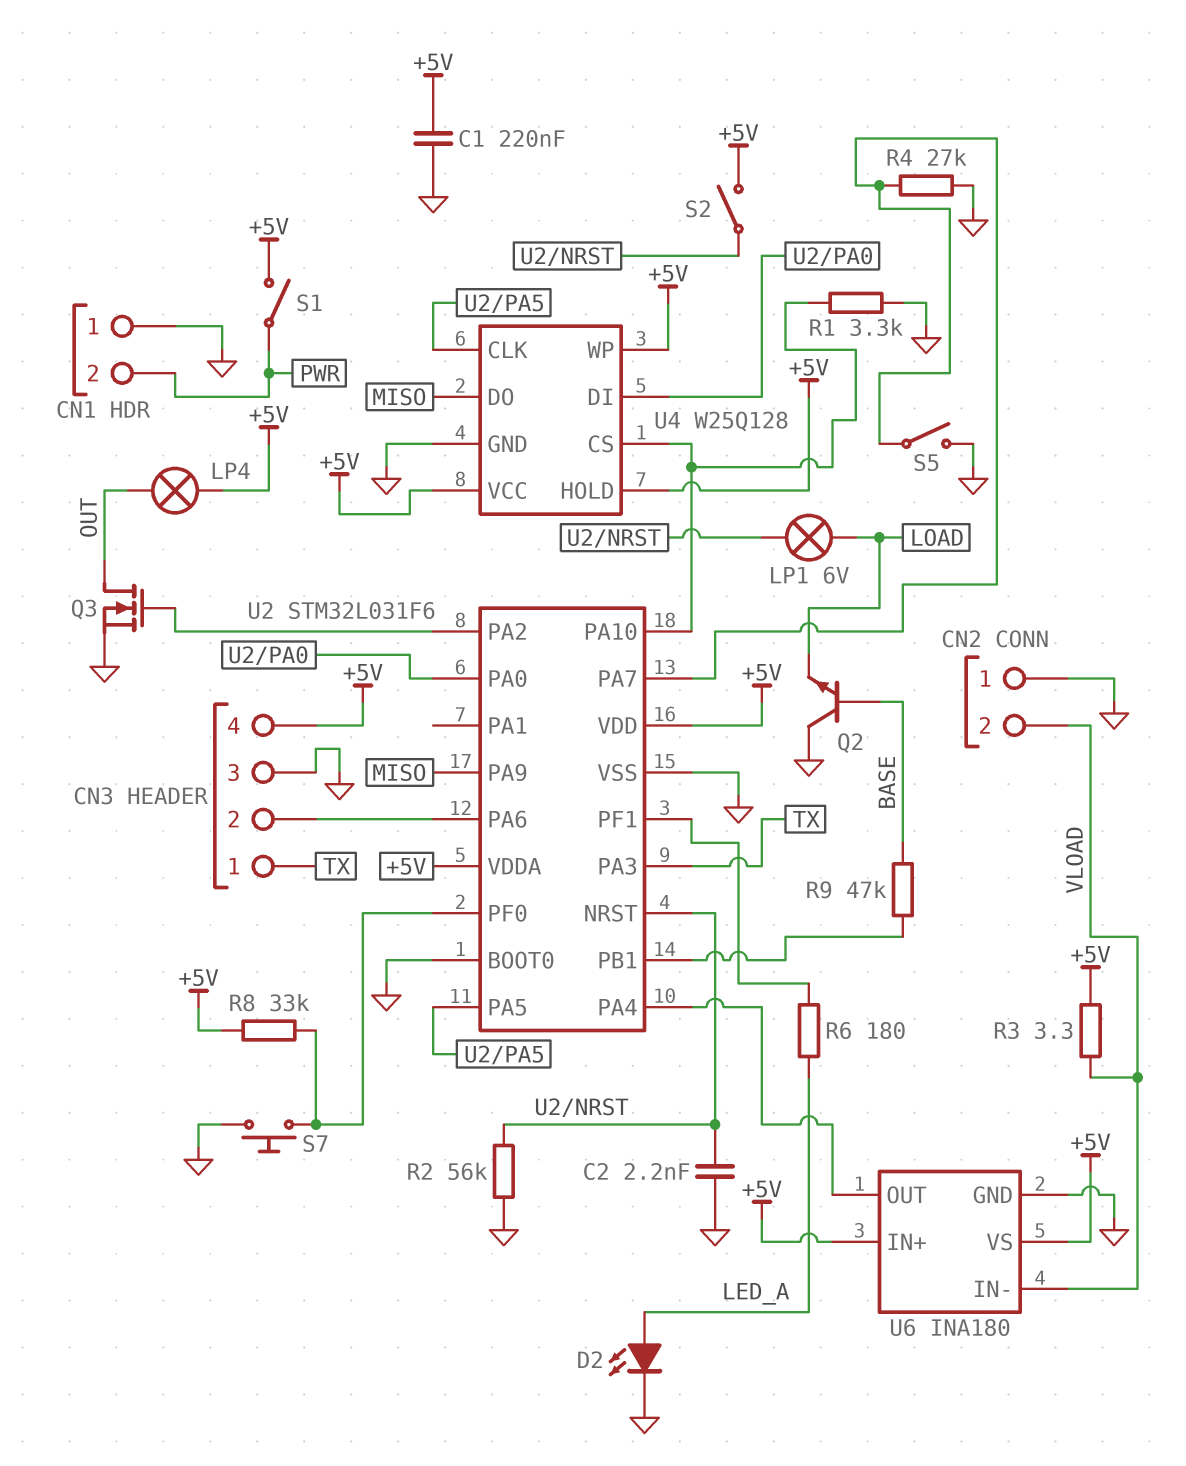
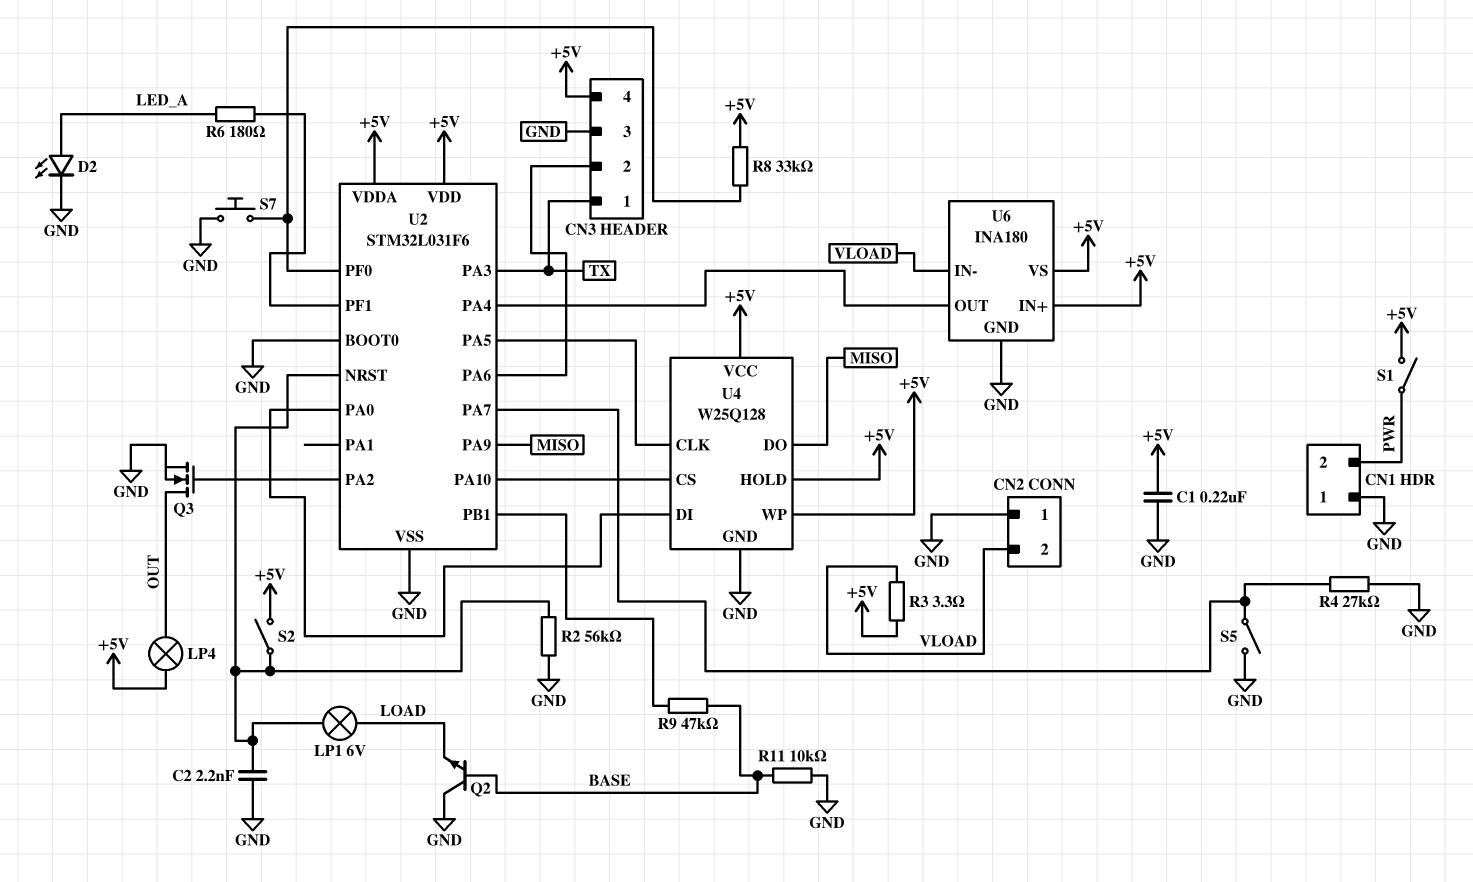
R1: 3.3k (GND, U2/PA10) -> none
R11: none -> 10k (BASE, GND)

